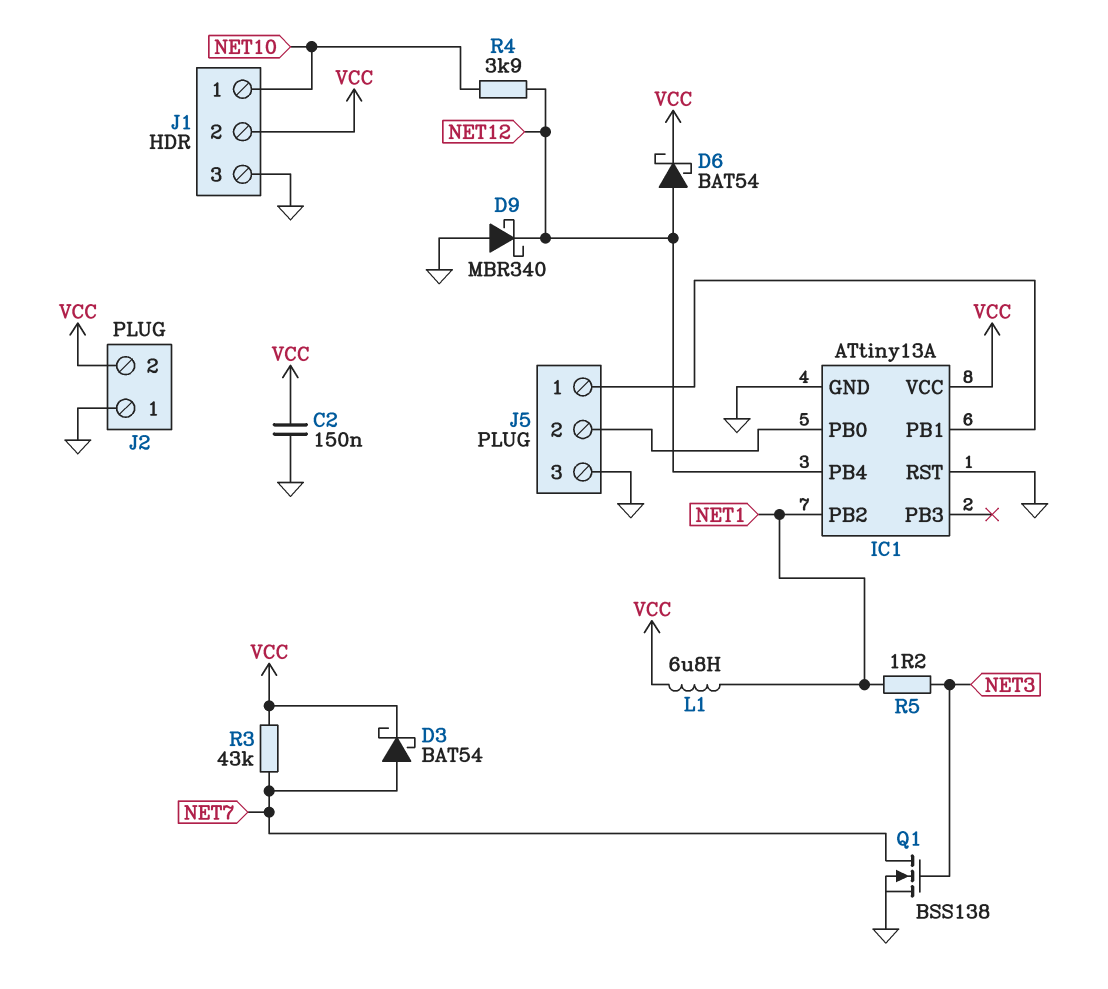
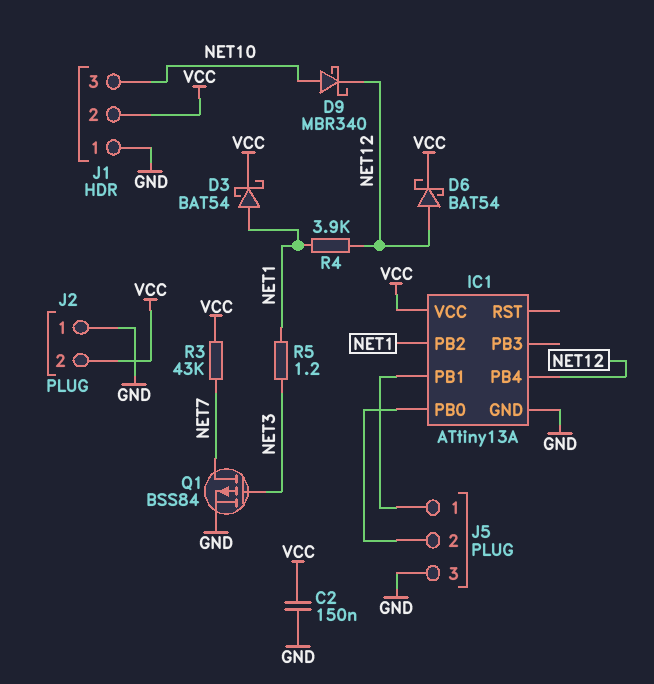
D3: schottky BAT54 (A NET7, K VCC) -> schottky BAT54 (A NET1, K VCC)
D9: schottky MBR340 (A GND, K NET12) -> schottky MBR340 (A NET10, K NET12)
IC1 pin RST: GND -> none
J1 pin 1: NET10 -> GND
J1 pin 3: GND -> NET10
L1: 6.8uH (NET1, VCC) -> none
Q1: NMOS BSS138 (G NET3, D NET7, S GND) -> PMOS BSS84 (G NET3, D NET7, S GND)
R4: 3.9k (NET10, NET12) -> 3.9k (NET1, NET12)

